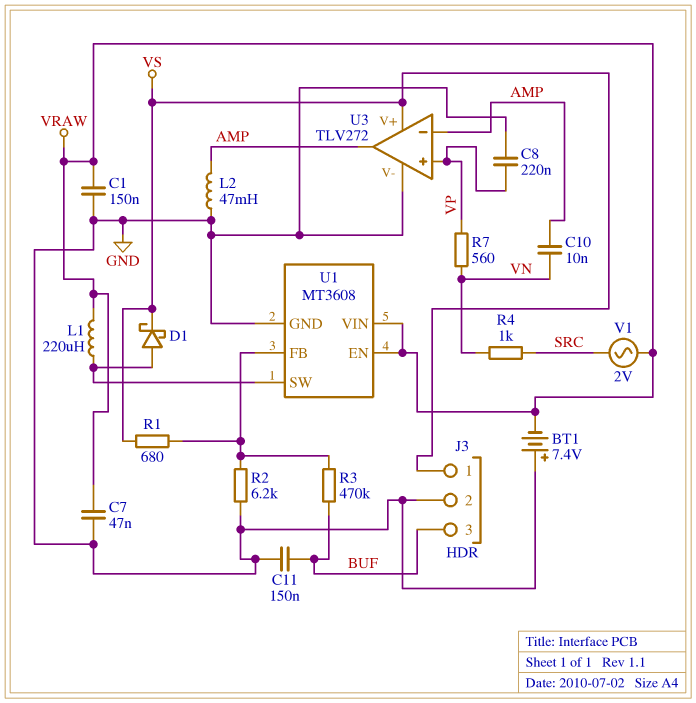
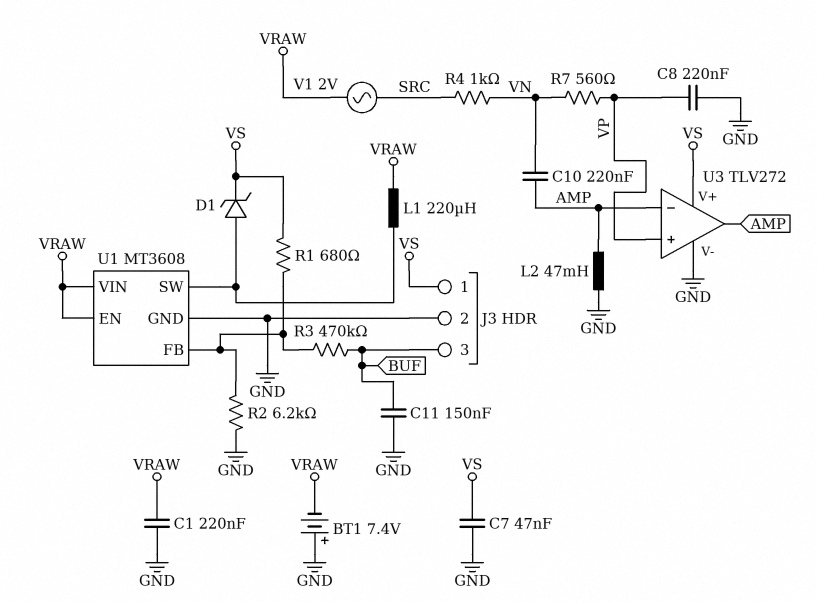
C1: 150nF (GND, VRAW) -> 220nF (GND, VRAW)
C7: 47nF (GND, VRAW) -> 47nF (GND, VS)
C10: 10nF (AMP, VN) -> 220nF (AMP, VN)
D1: schottky (A U1/SW, K VS) -> zener (A U1/SW, K VS)

